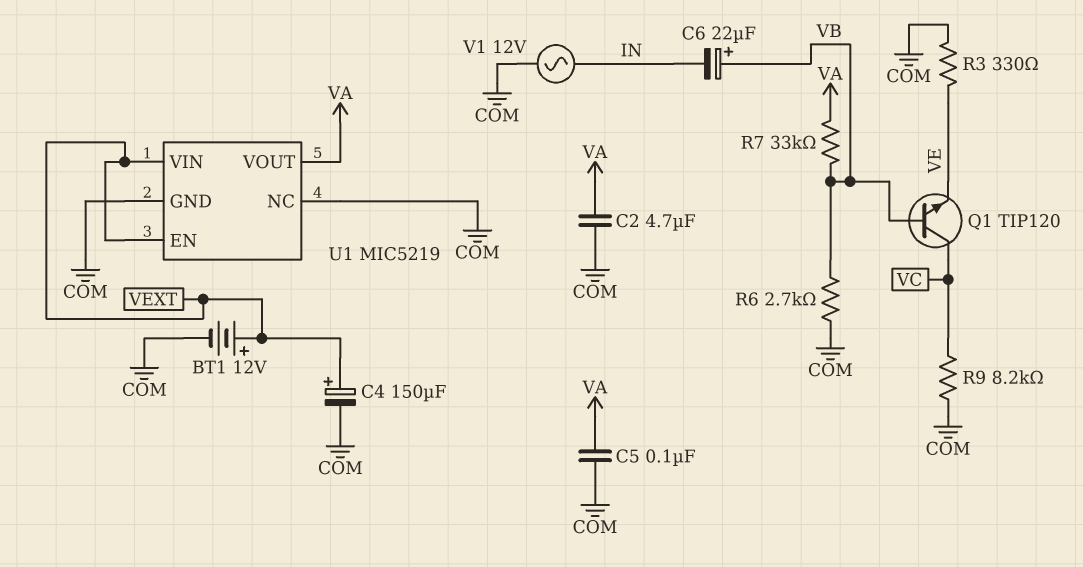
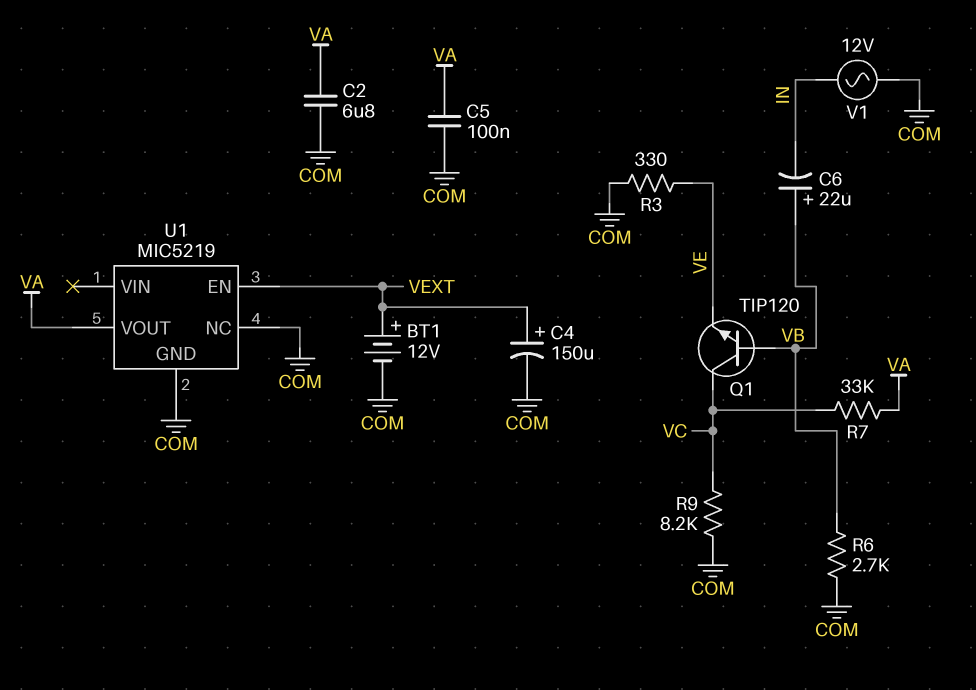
C2: 4.7uF (COM, VA) -> 6.8uF (COM, VA)
R7: 33k (VA, VB) -> 33k (VA, VC)
U1 pin VIN: VEXT -> none

